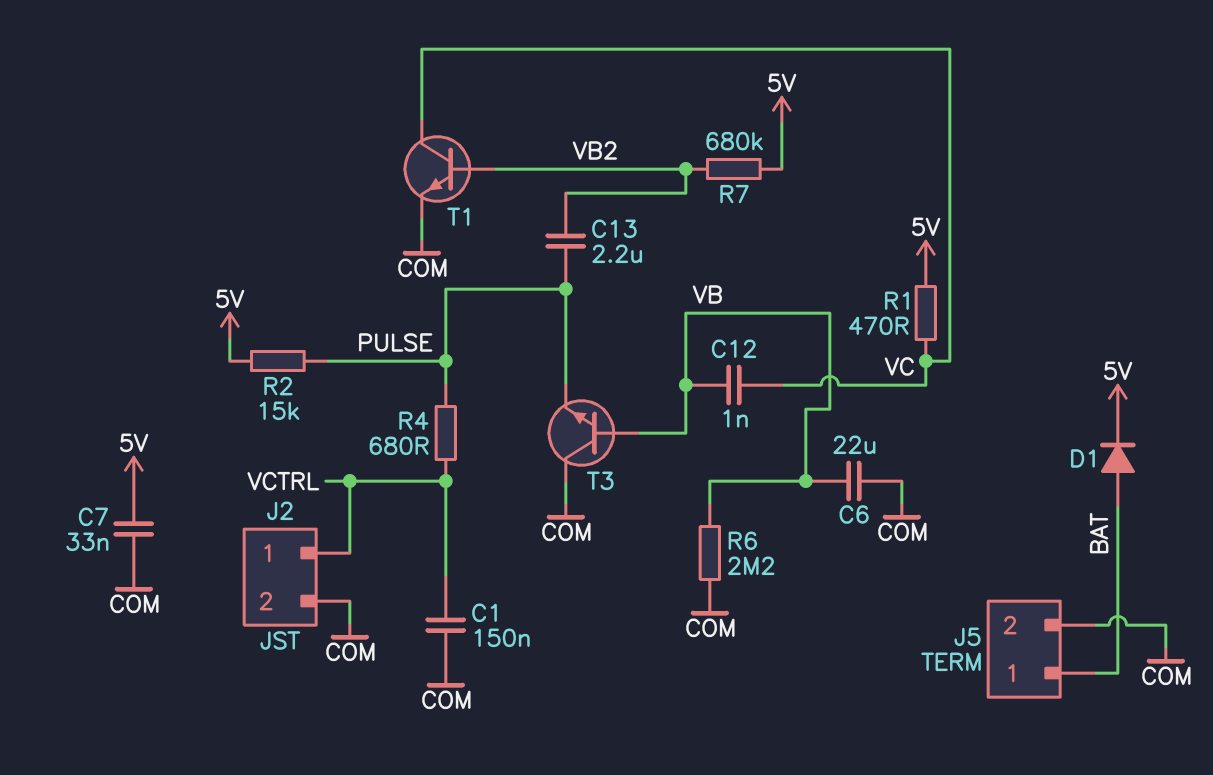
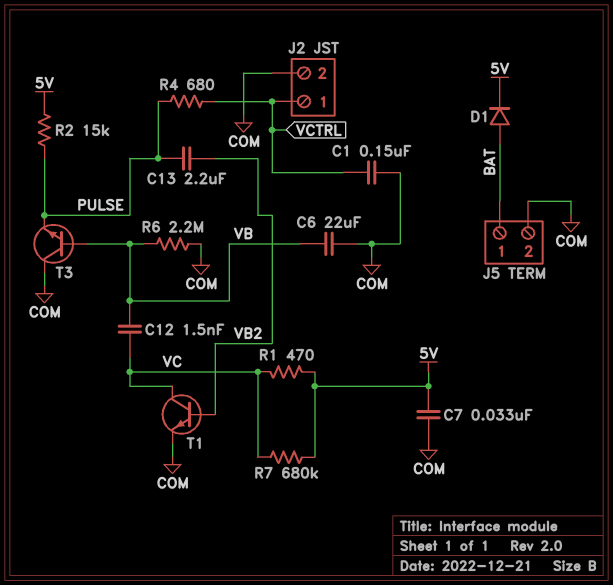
C12: 1nF (VB, VC) -> 1.5nF (VB, VC)
R7: 680k (5V, VB2) -> 680k (5V, VC)

